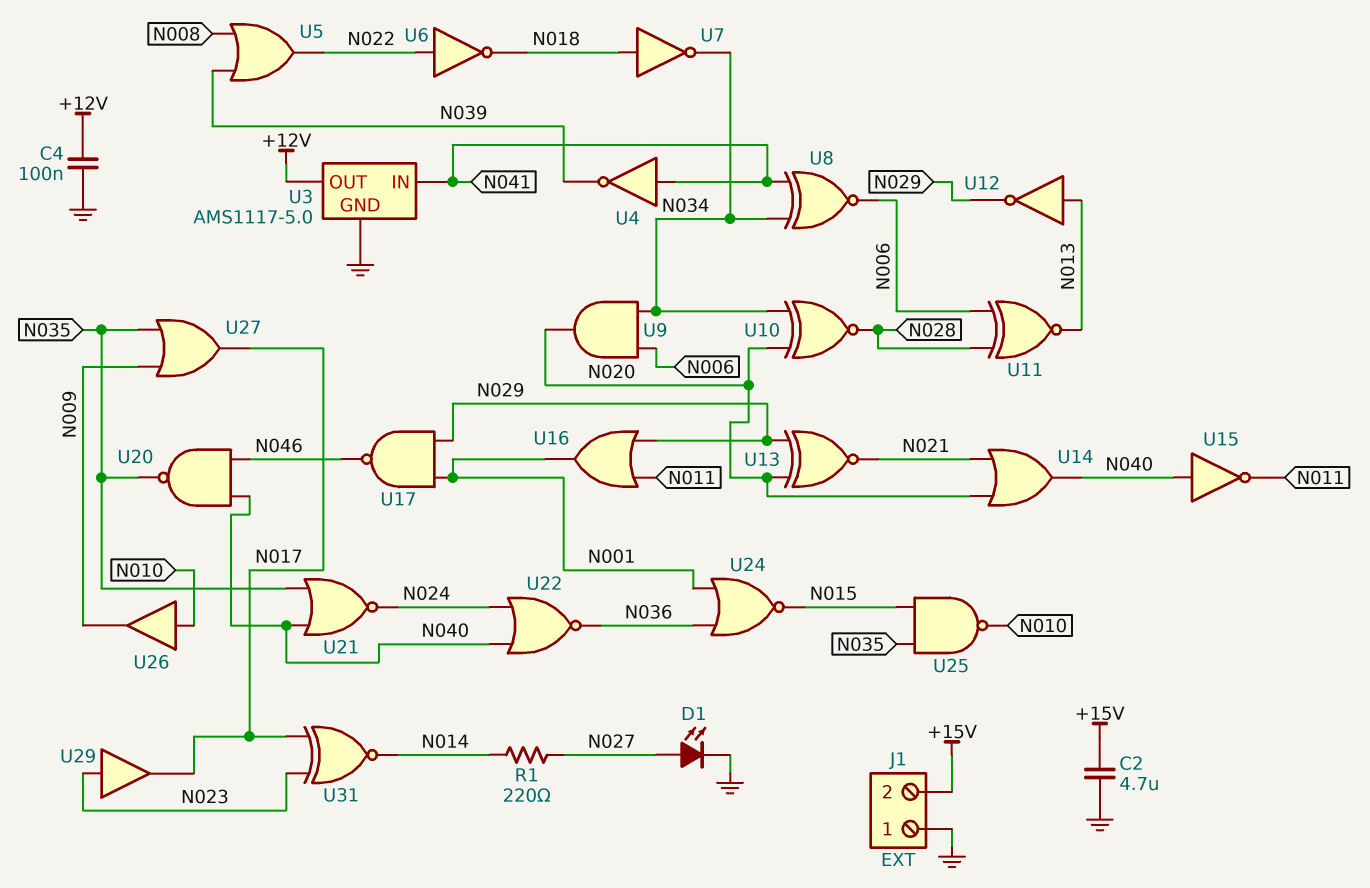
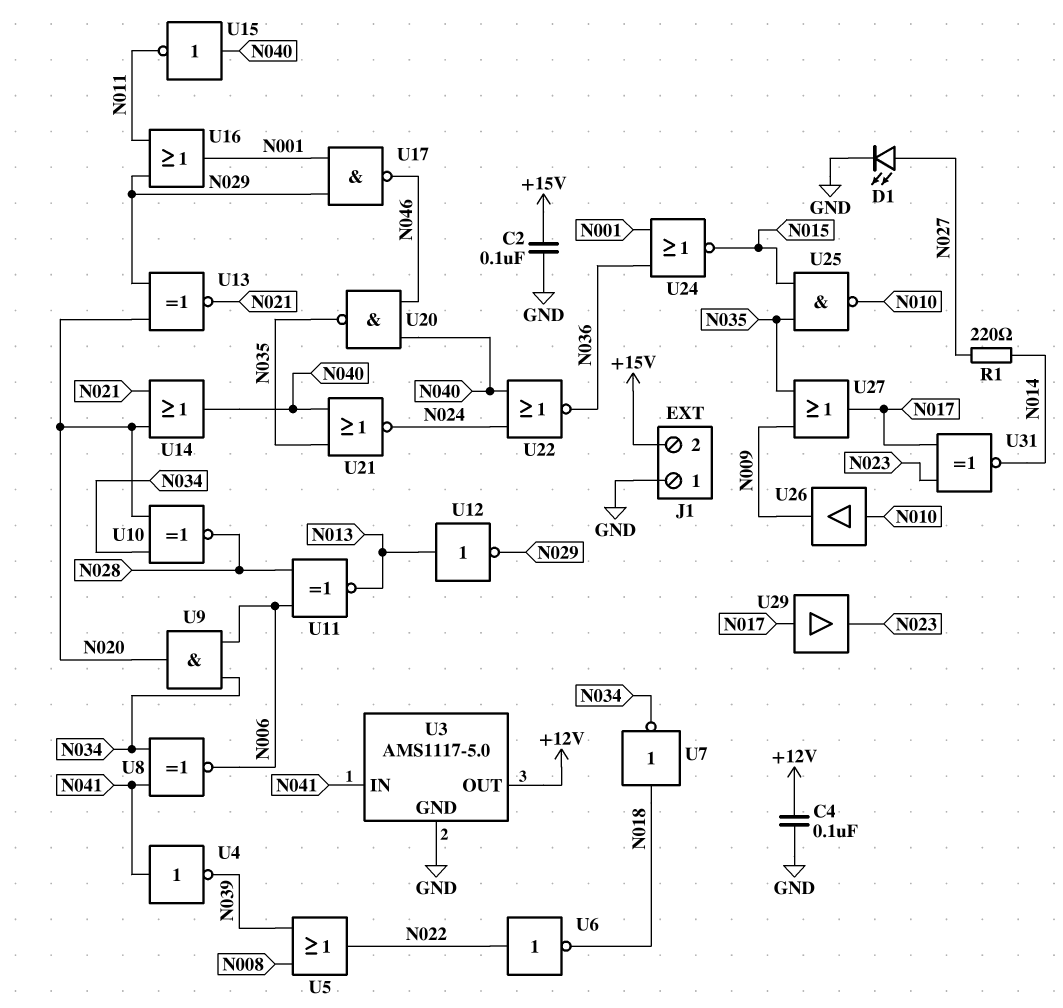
C2: 4.7uF (+15V, GND) -> 100nF (+15V, GND)
U29: buffer (in N023, out N017) -> buffer (in N017, out N023)

